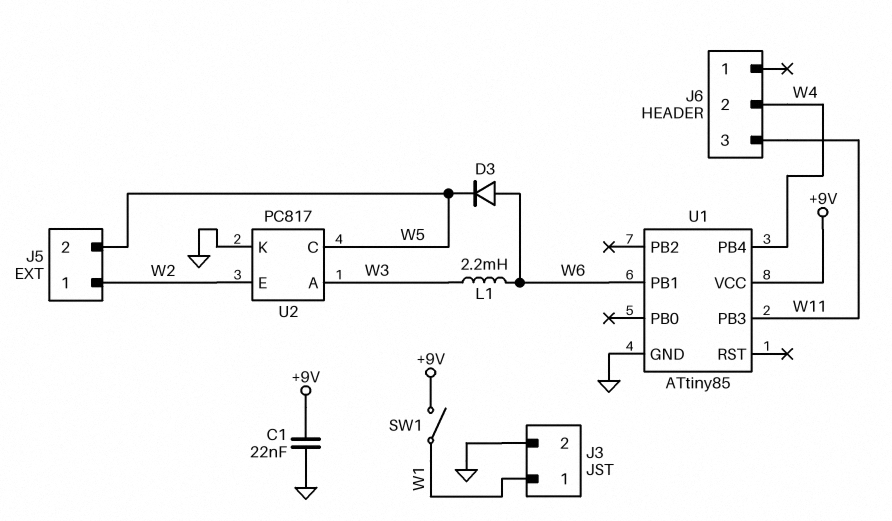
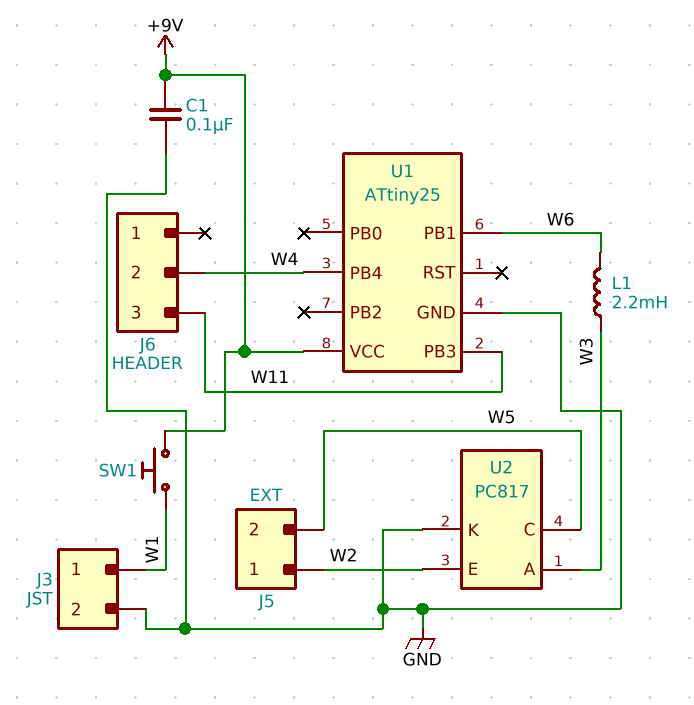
C1: 22nF (+9V, GND) -> 100nF (+9V, GND)
D3: diode (A W6, K W5) -> none
SW1: switch (+9V, W1) -> button (+9V, W1)
U1: ATtiny85 -> ATtiny25

